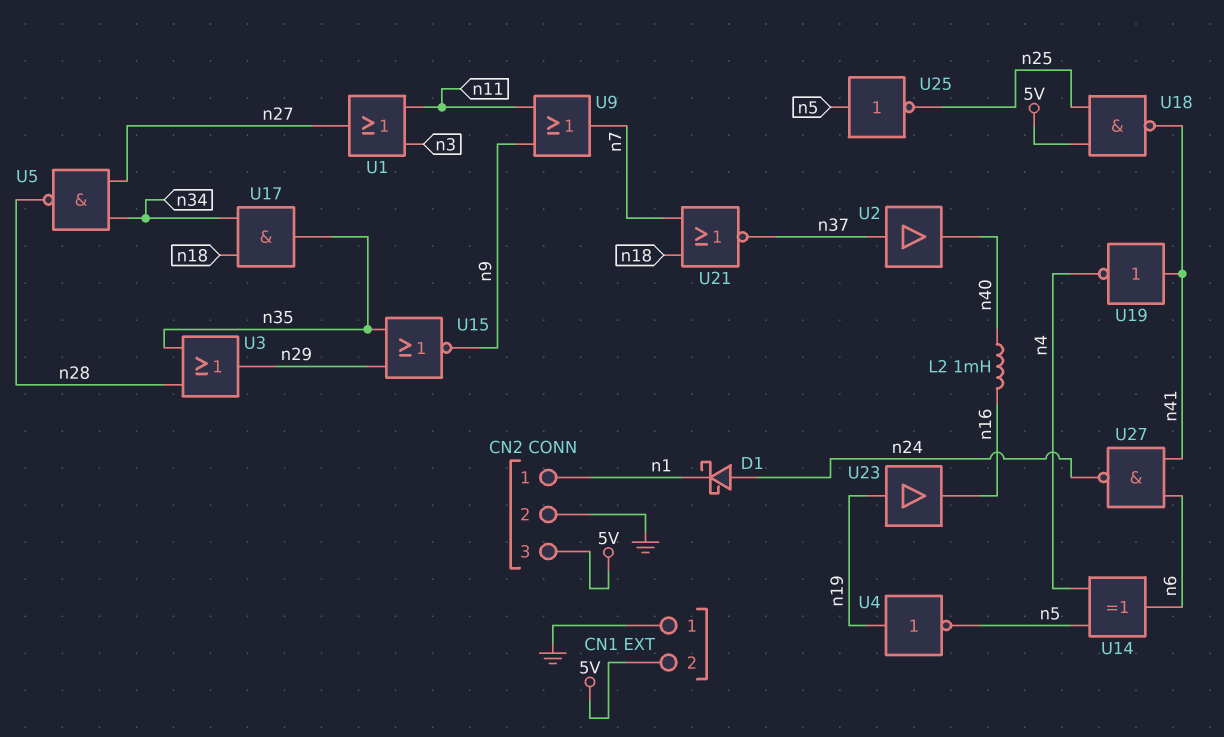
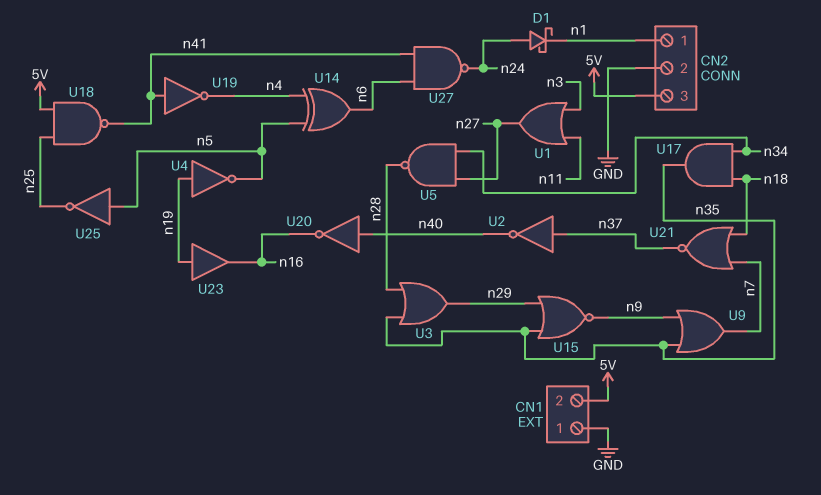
L2: 1mH (n16, n40) -> none
U2: buffer (in n37, out n40) -> NOT (in n37, out n40)
U9: OR (in n9, in n11, out n7) -> OR (in n9, in n35, out n7)
U20: none -> NOT (in n40, out n16)

